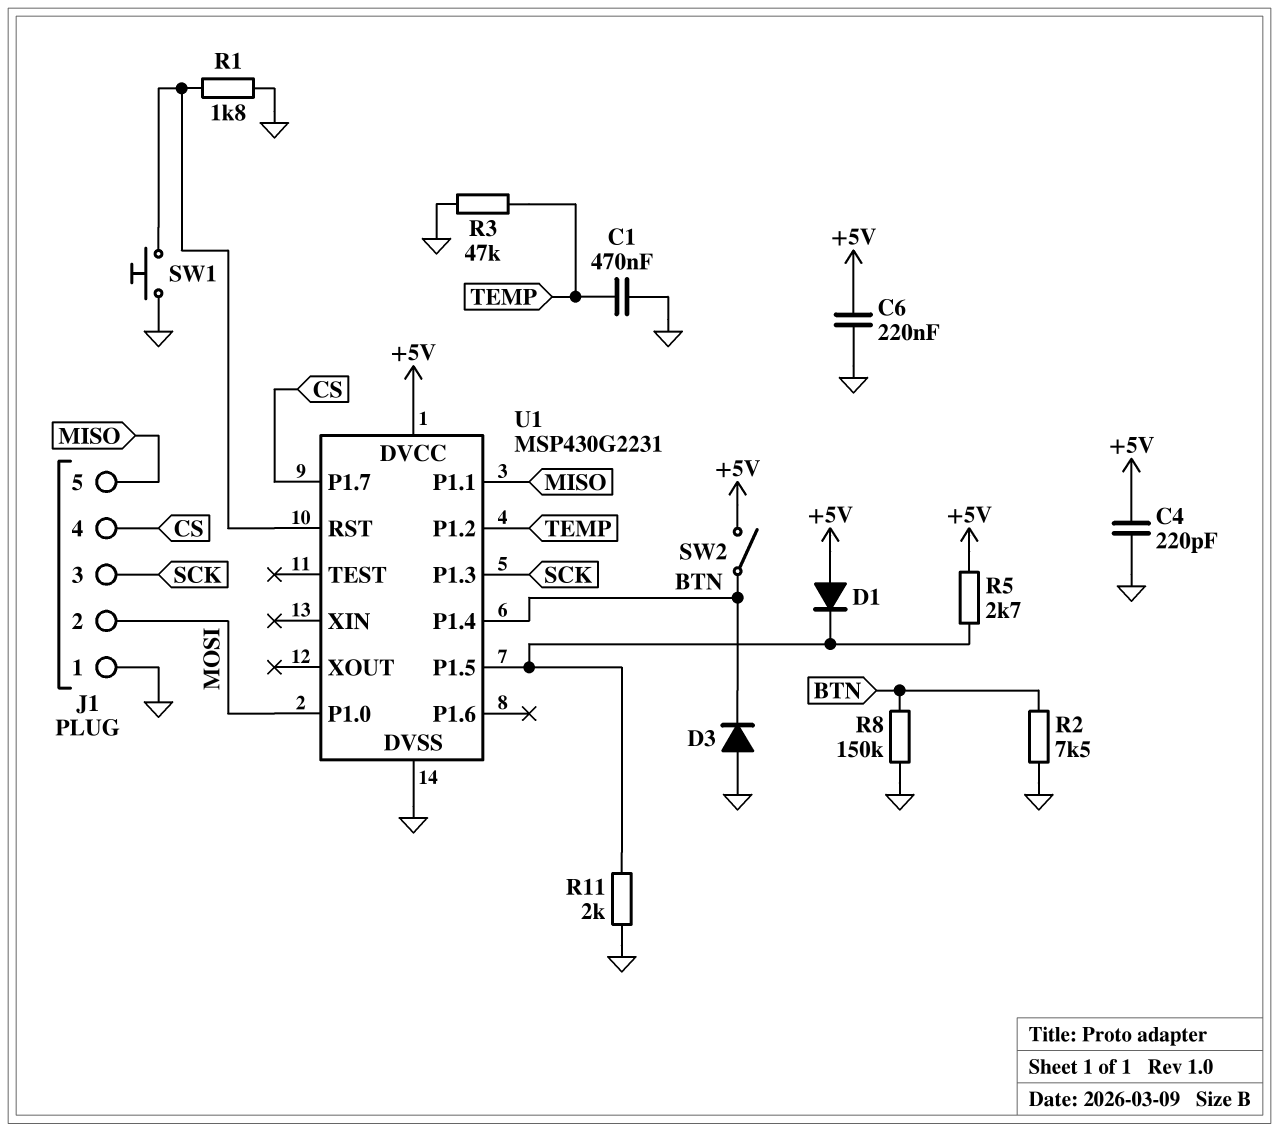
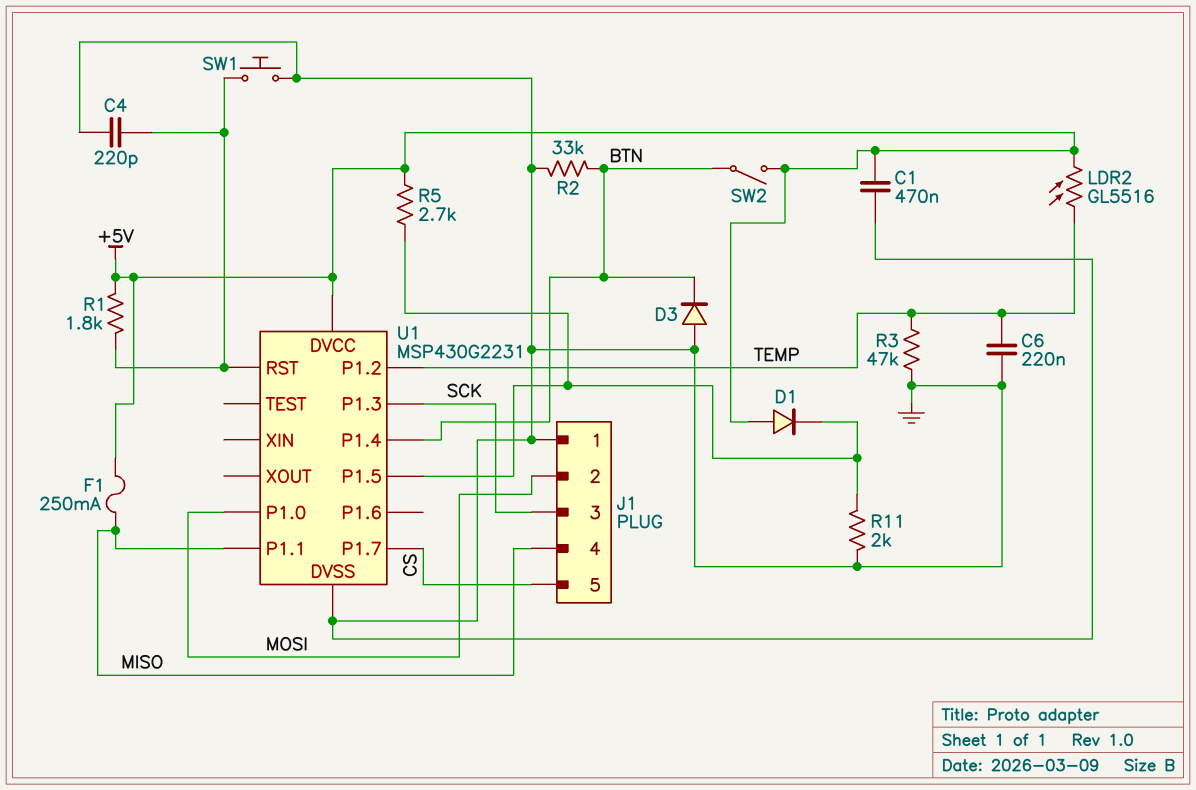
C1: 470nF (GND, TEMP) -> 470nF (+5V, GND)
C4: 220pF (+5V, GND) -> 220pF (GND, U1/RST)
C6: 220nF (+5V, GND) -> 220nF (GND, TEMP)
F1: none -> 250mA (+5V, MISO)
J1 pin 4: CS -> MISO
J1 pin 5: MISO -> CS
LDR2: none -> GL5516 (+5V, TEMP)
R1: 1.8k (GND, U1/RST) -> 1.8k (+5V, U1/RST)
R2: 7.5k (BTN, GND) -> 33k (BTN, GND)
R8: 150k (BTN, GND) -> none

